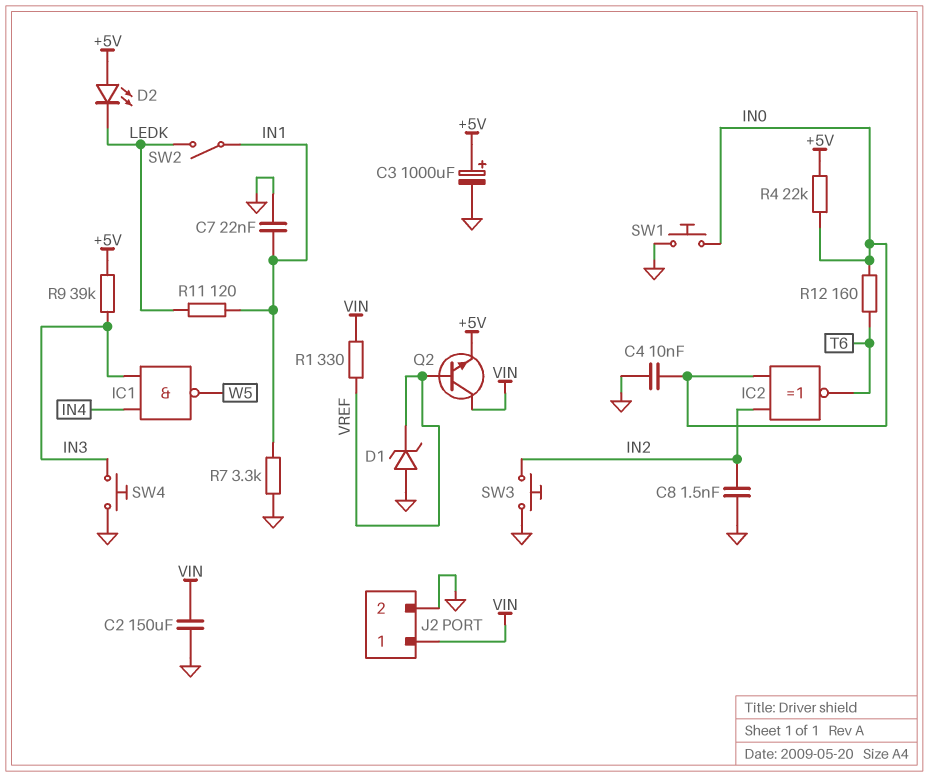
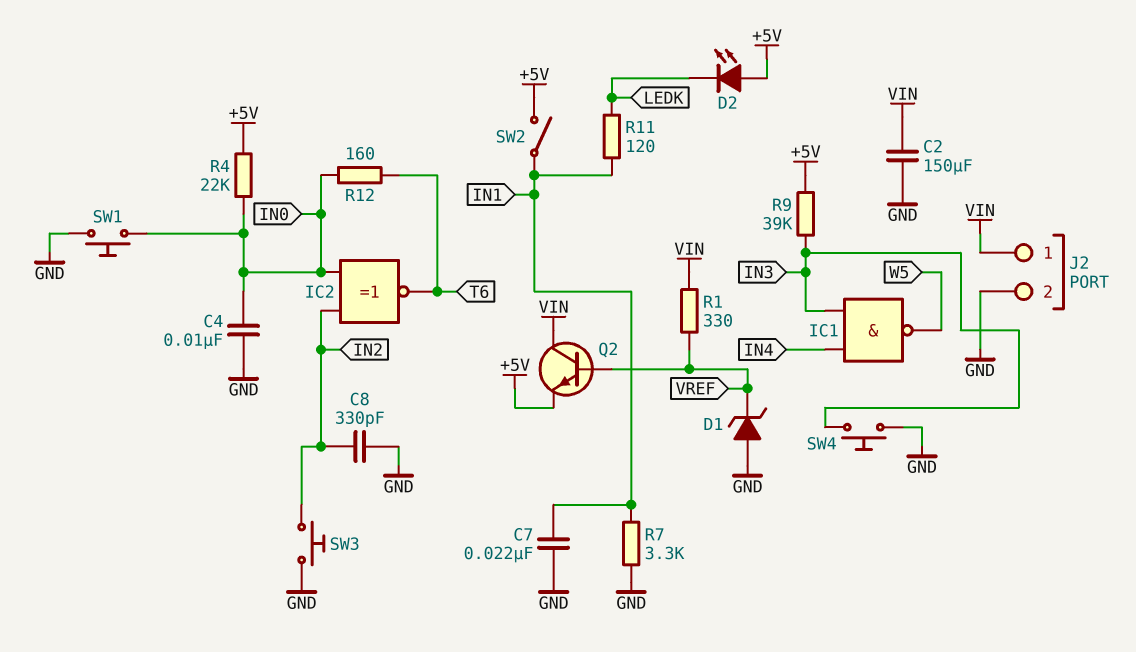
C3: 1000uF (plus +5V, minus GND) -> none
C8: 1.5nF (GND, IN2) -> 330pF (GND, IN2)
SW2: switch (IN1, LEDK) -> switch (+5V, IN1)

